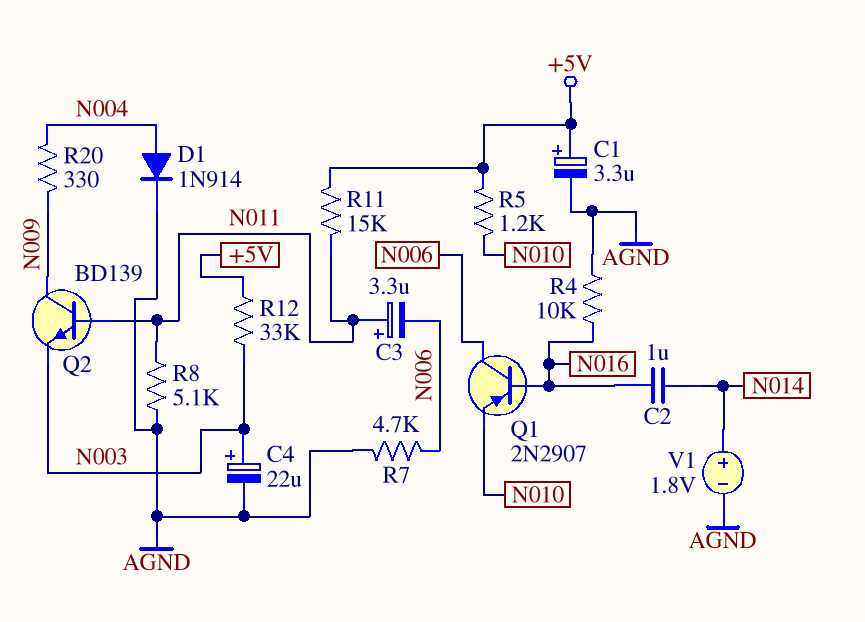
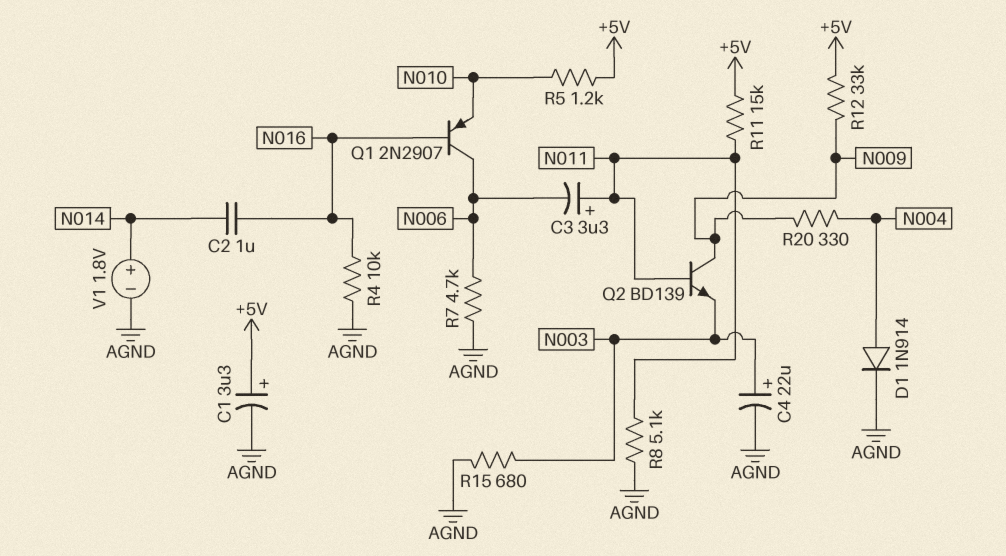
R12: 33k (+5V, N003) -> 33k (+5V, N009)
R15: none -> 680 (AGND, N003)

